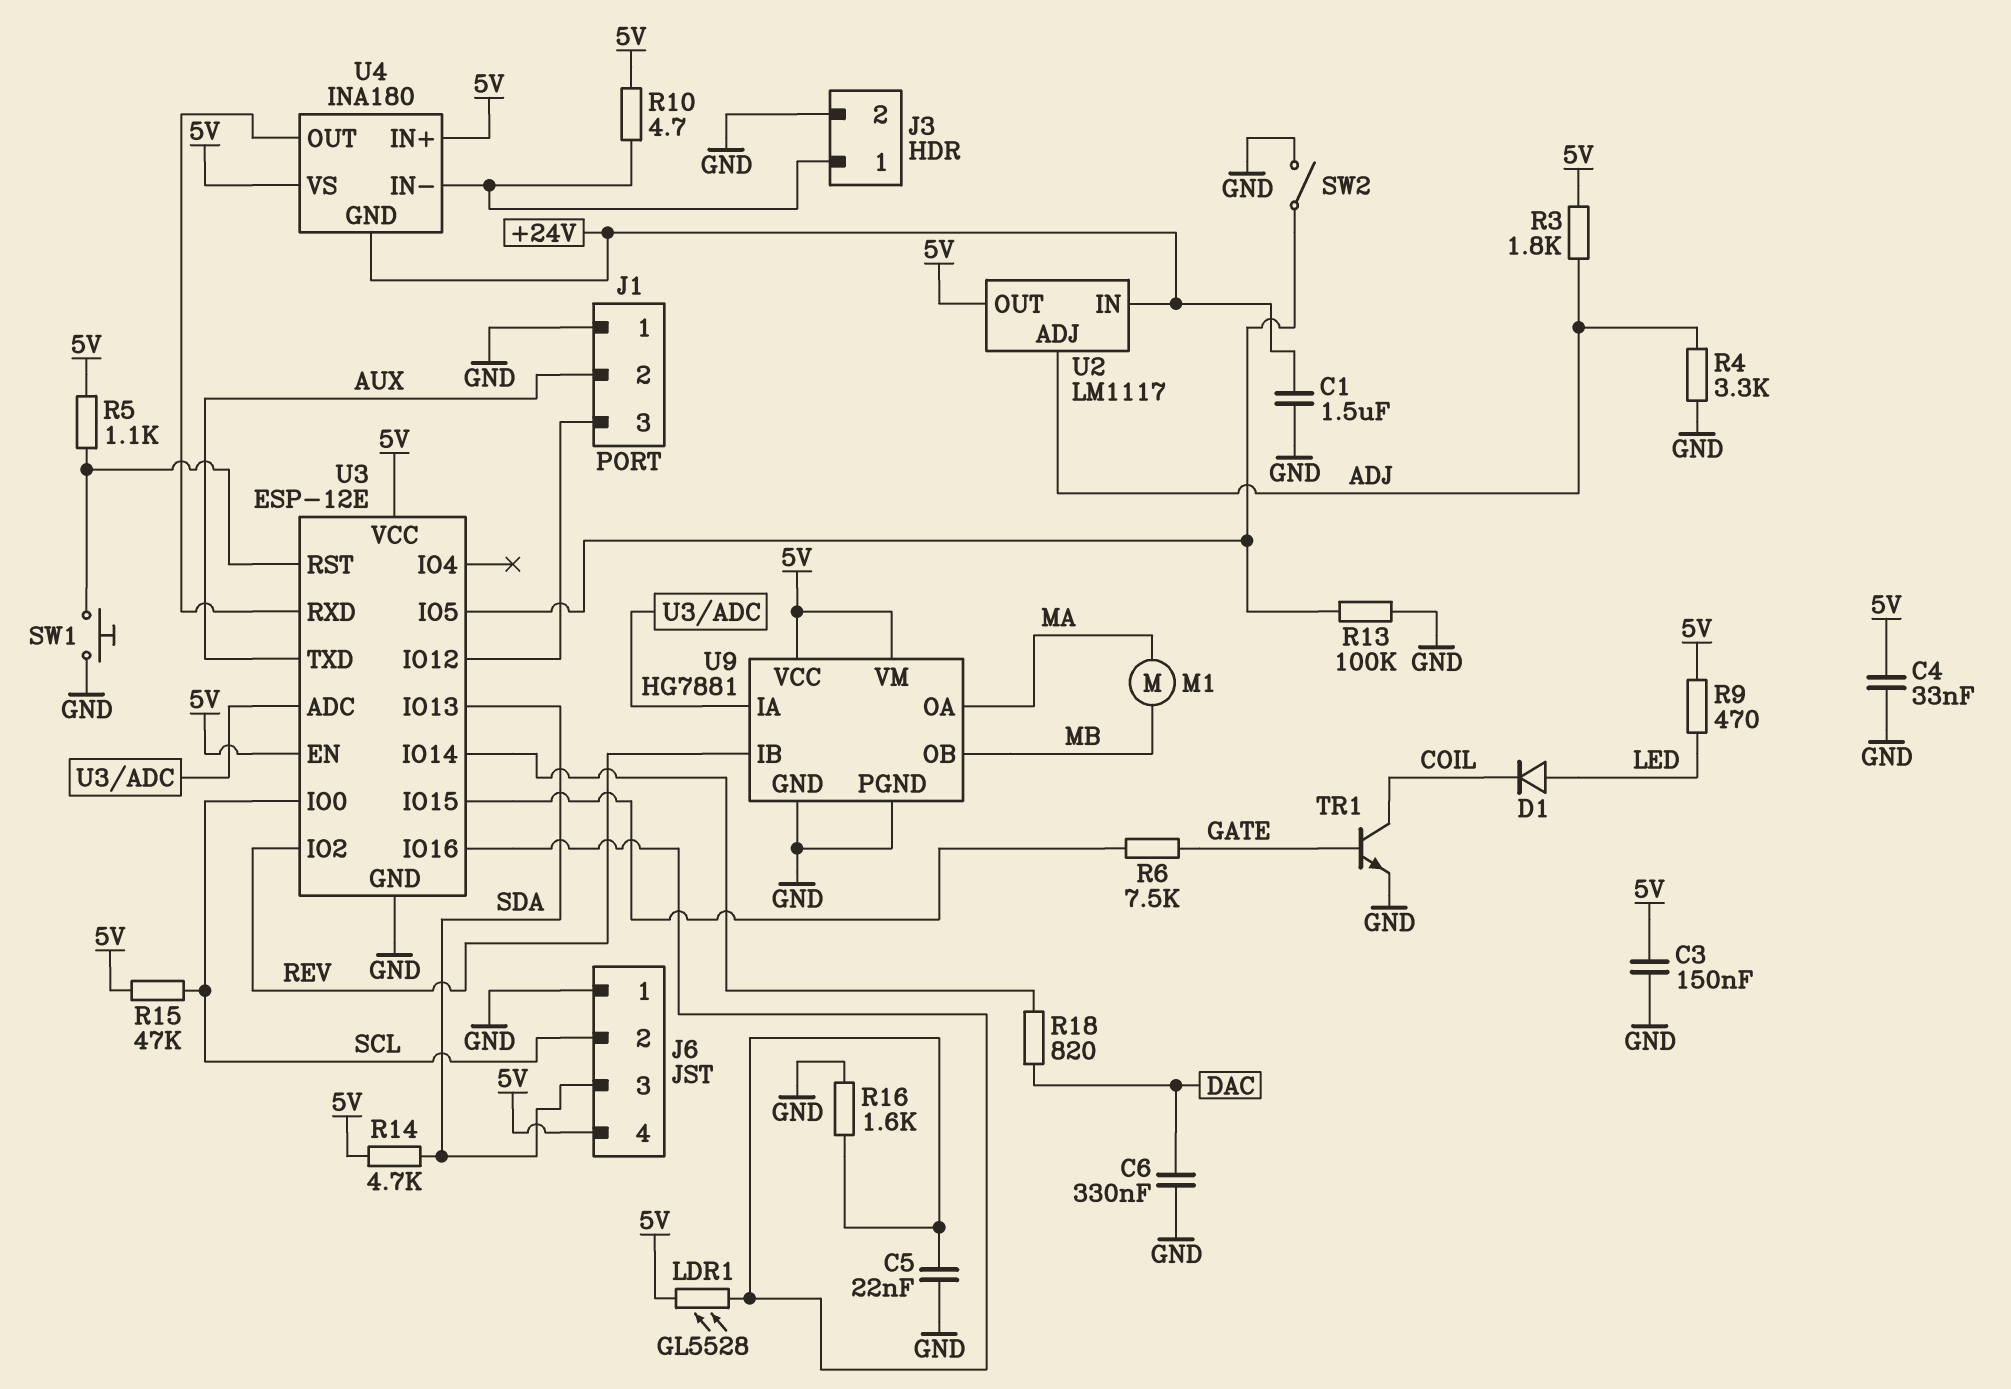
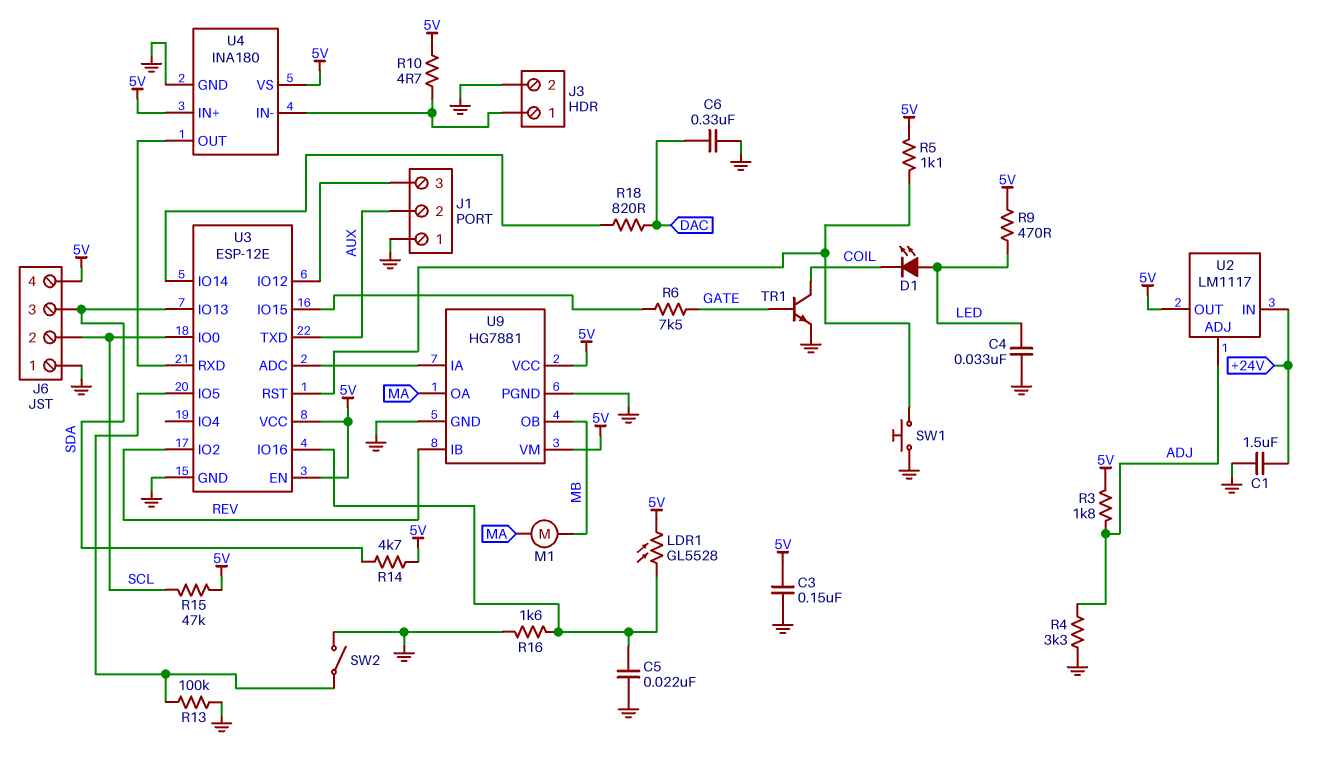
C4: 33nF (5V, GND) -> 33nF (GND, LED)
D1: diode (A LED, K COIL) -> LED (A LED, K COIL)
U4 pin GND: +24V -> GND

